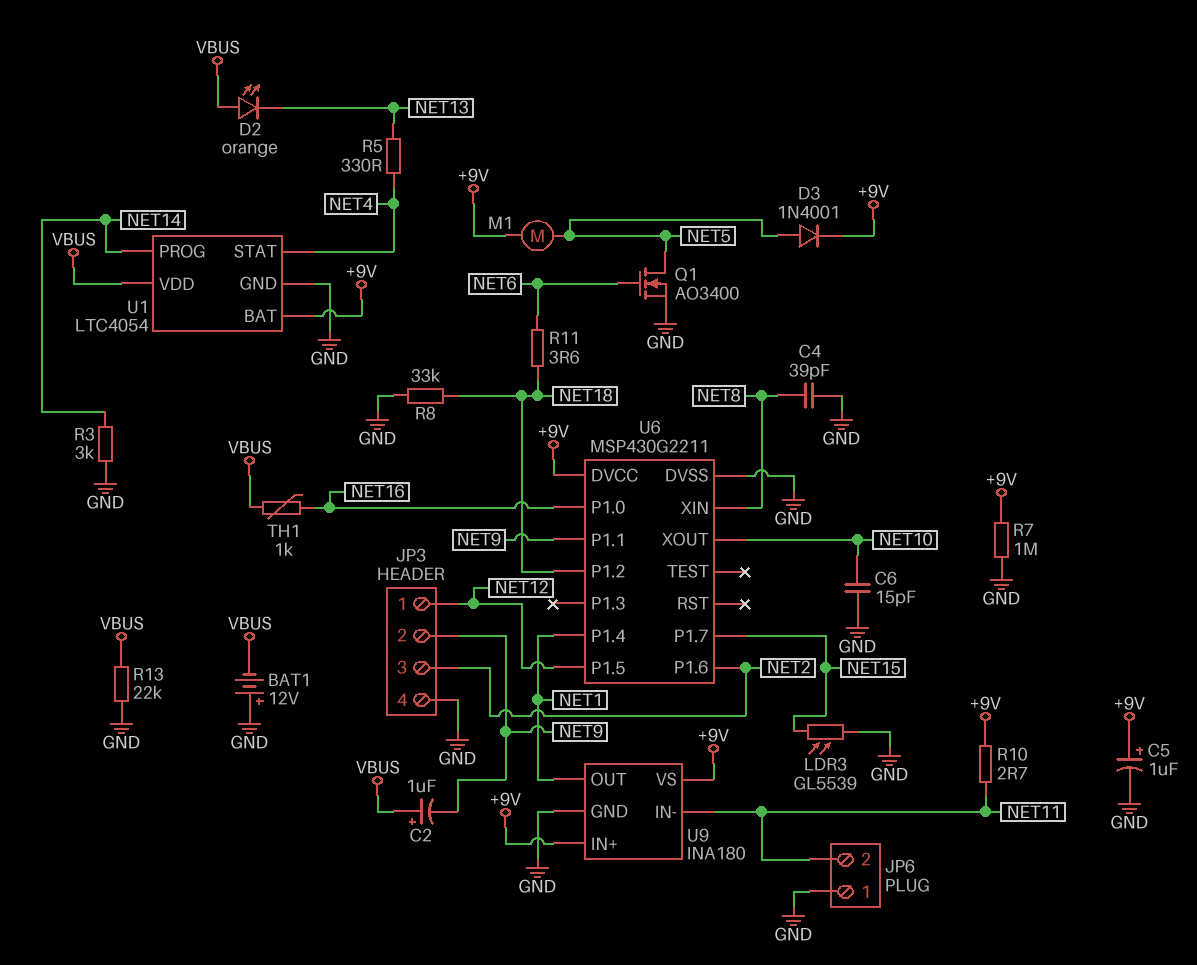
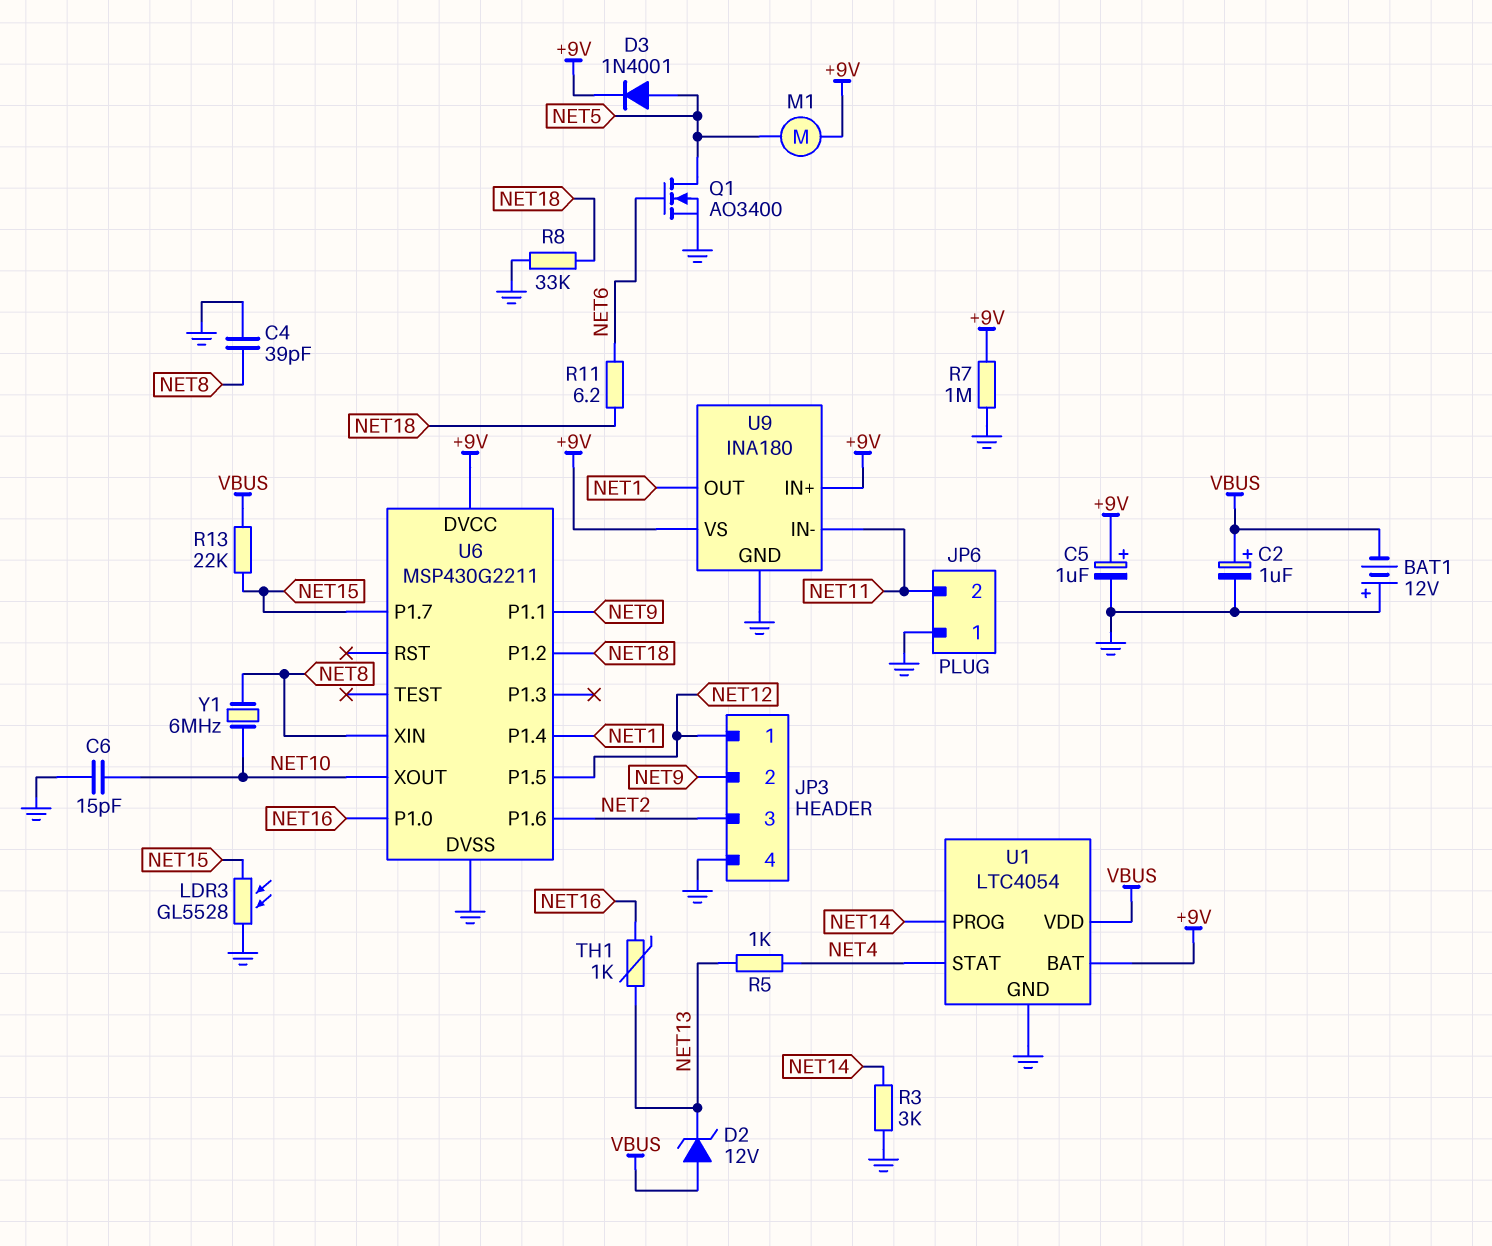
C2: 1uF (plus VBUS, minus NET9) -> 1uF (plus VBUS, minus GND)
D2: LED orange (A VBUS, K NET13) -> zener 12V (A VBUS, K NET13)
LDR3: GL5539 (GND, NET15) -> GL5528 (GND, NET15)
R5: 330 (NET4, NET13) -> 1k (NET4, NET13)
R10: 2.7 (+9V, NET11) -> none
R11: 3.6 (NET6, NET18) -> 6.2 (NET6, NET18)
R13: 22k (GND, VBUS) -> 22k (NET15, VBUS)
TH1: 1k (NET16, VBUS) -> 1k (NET13, NET16)
Y1: none -> 6MHz (NET8, NET10)

